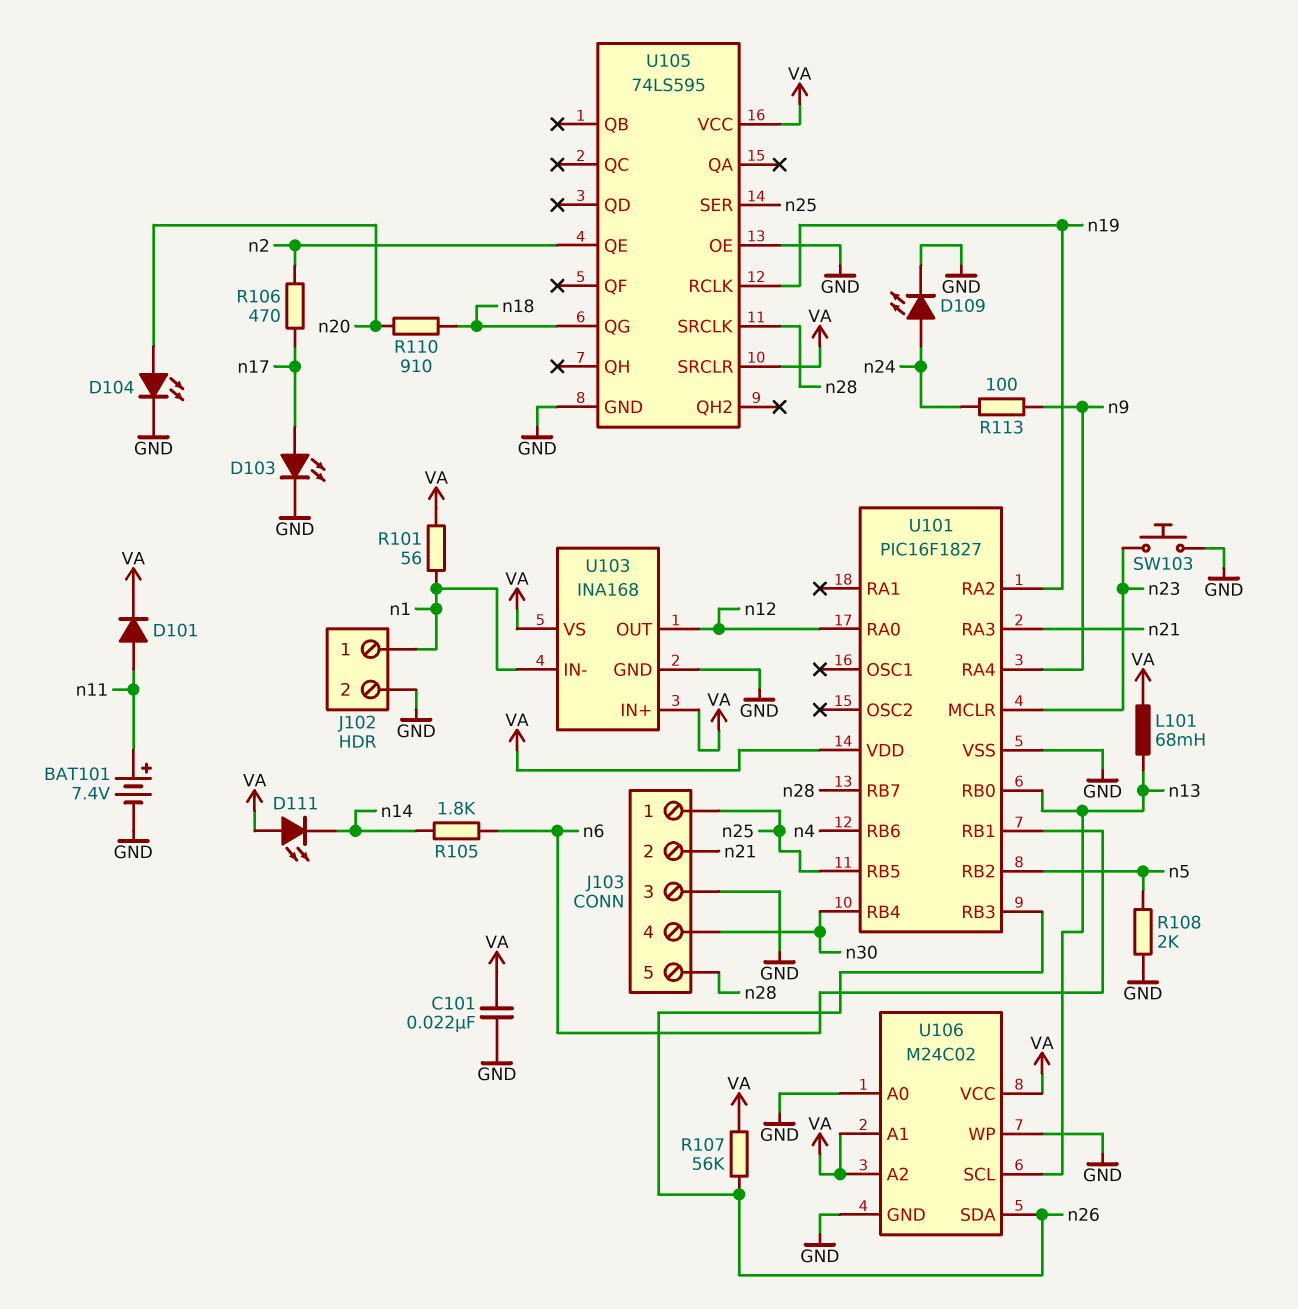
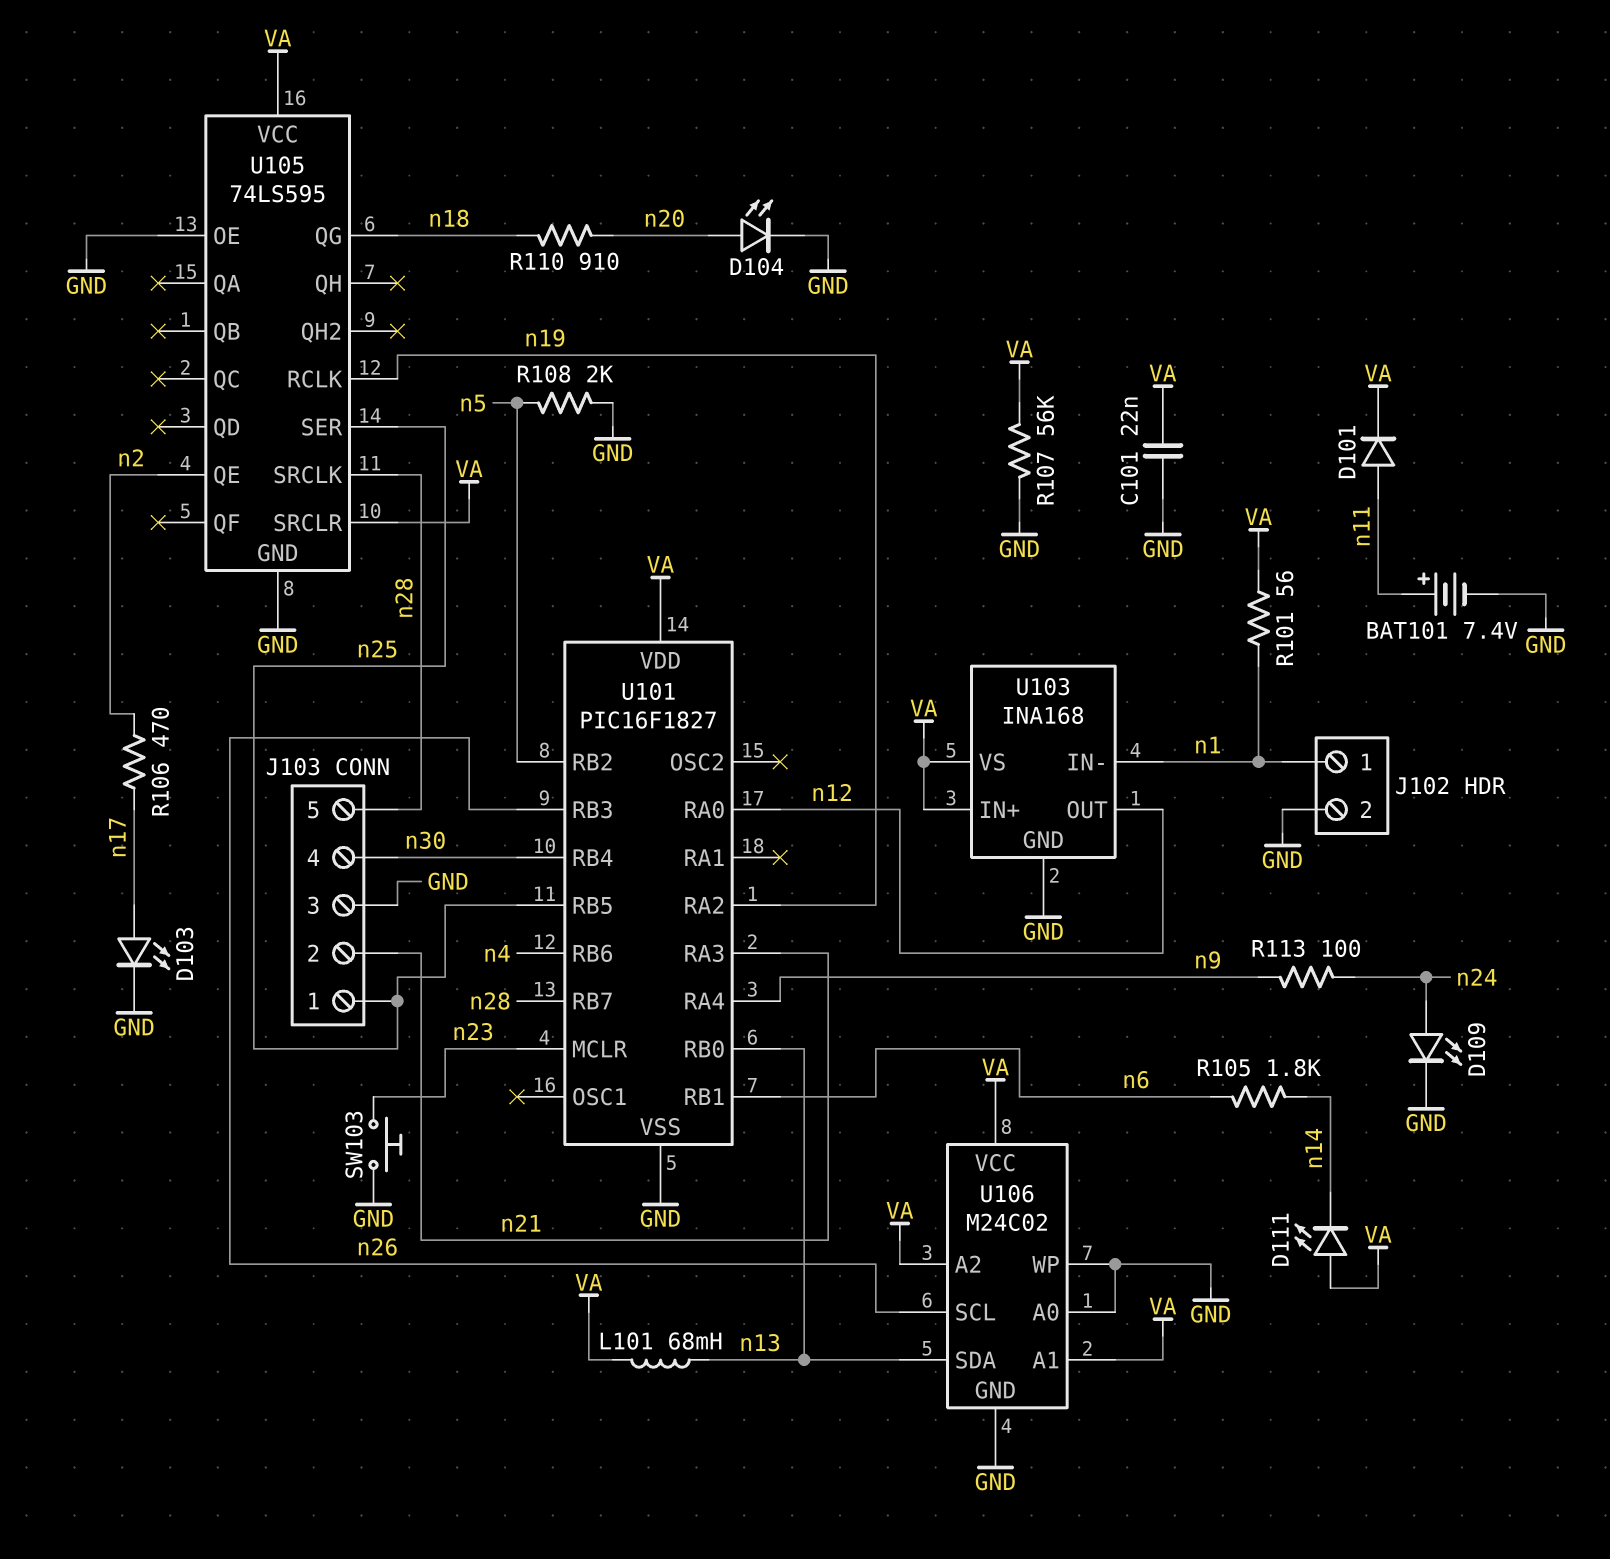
R107: 56k (VA, n26) -> 56k (GND, VA)
U106 pin SCL: n13 -> n26
U106 pin SDA: n26 -> n13

